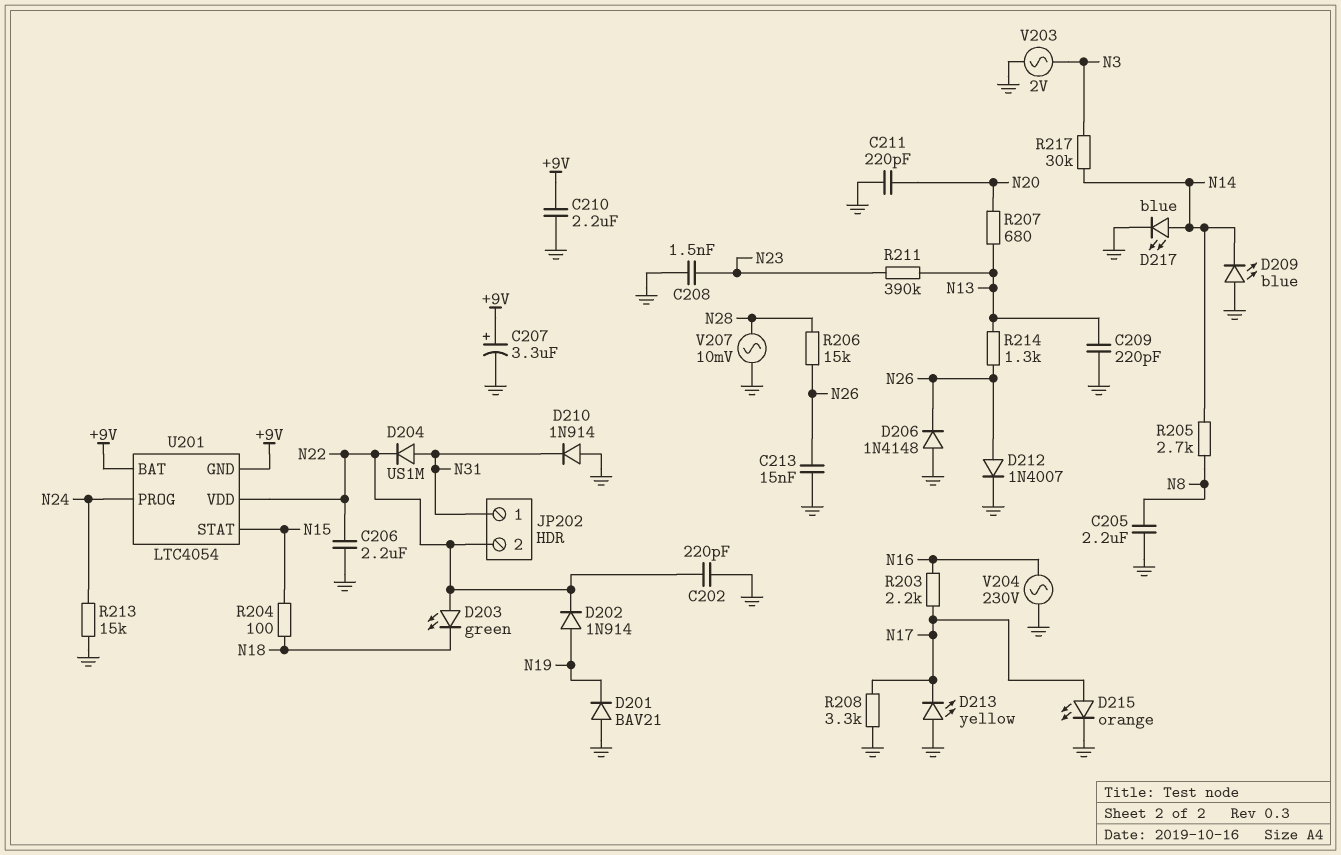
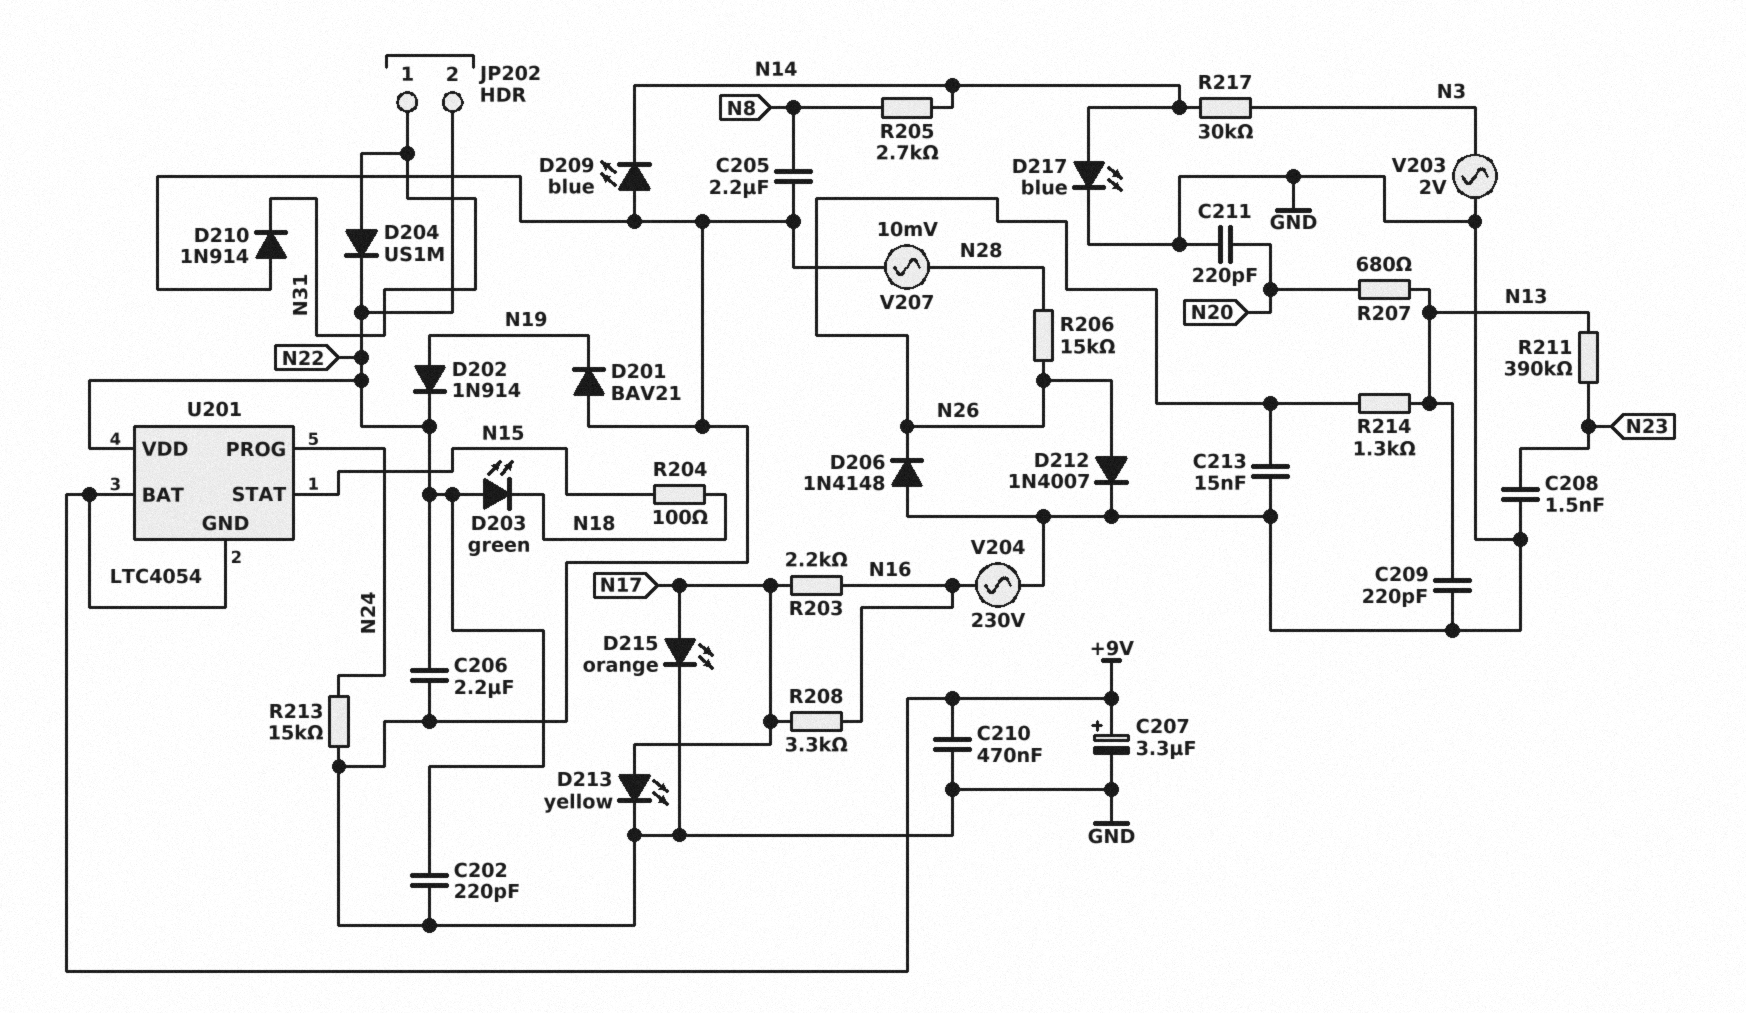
C210: 2.2uF (+9V, GND) -> 470nF (+9V, GND)
D213: LED yellow (A GND, K N17) -> LED yellow (A N17, K GND)
R208: 3.3k (GND, N17) -> 3.3k (N16, N17)

